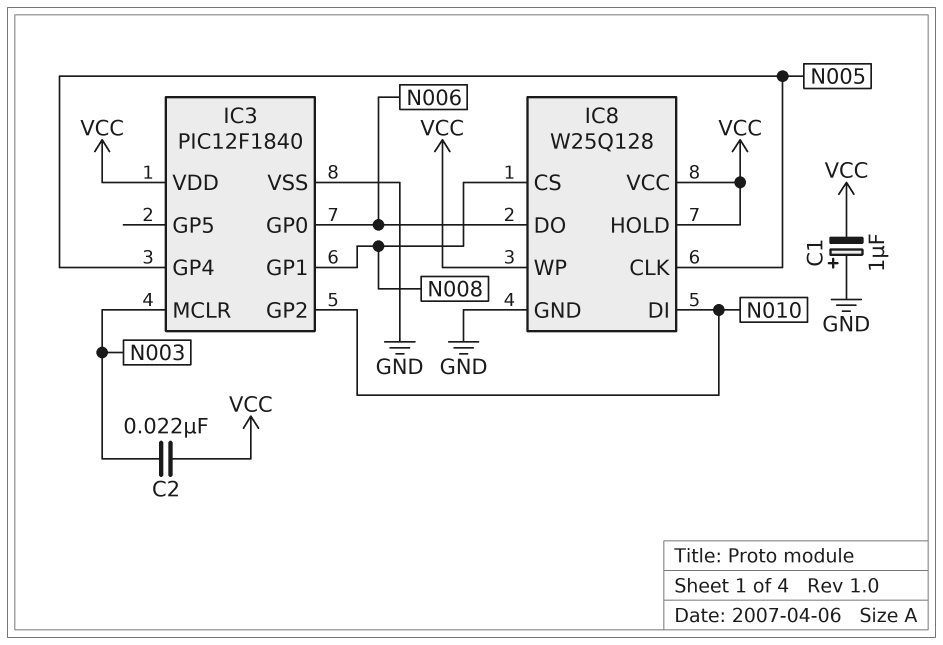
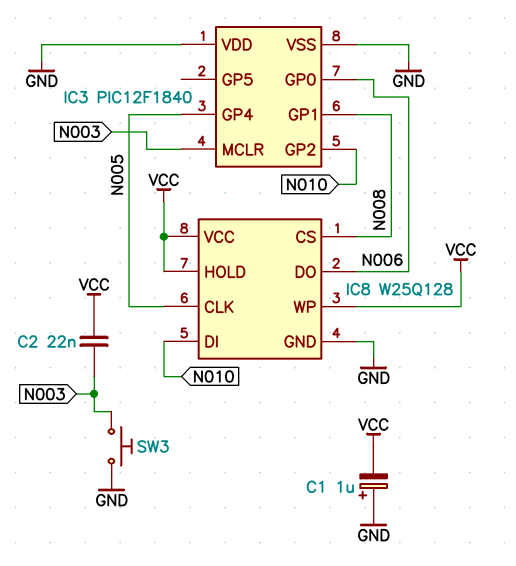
IC3 pin VDD: VCC -> GND
SW3: none -> button (GND, N003)

